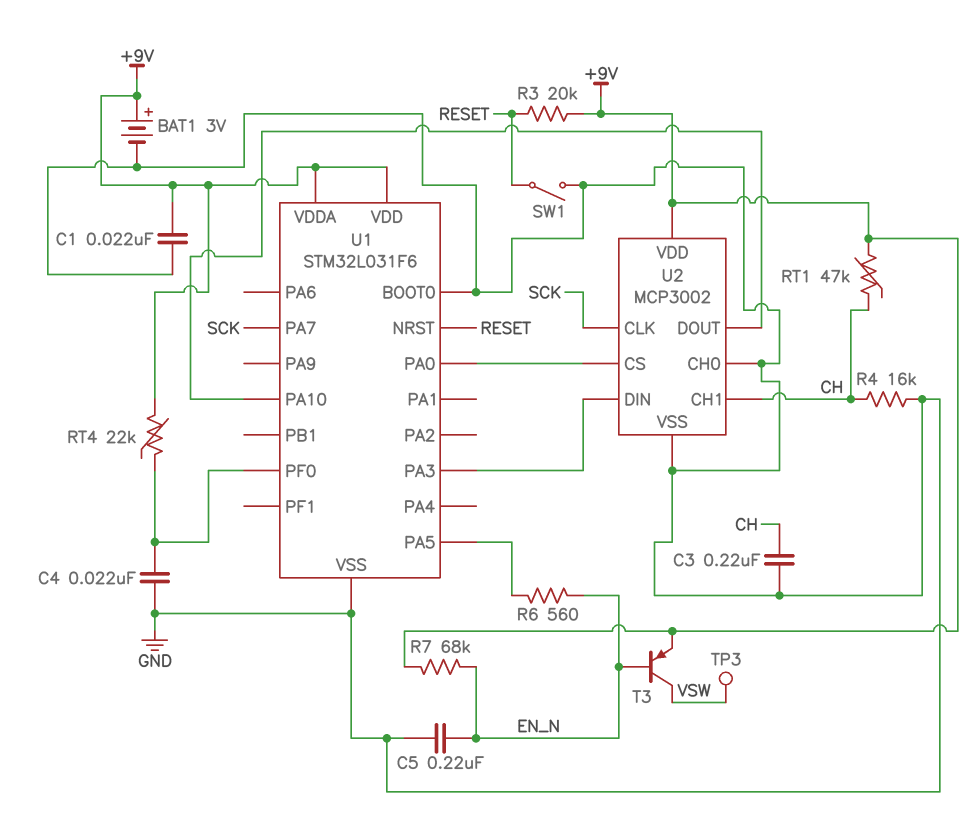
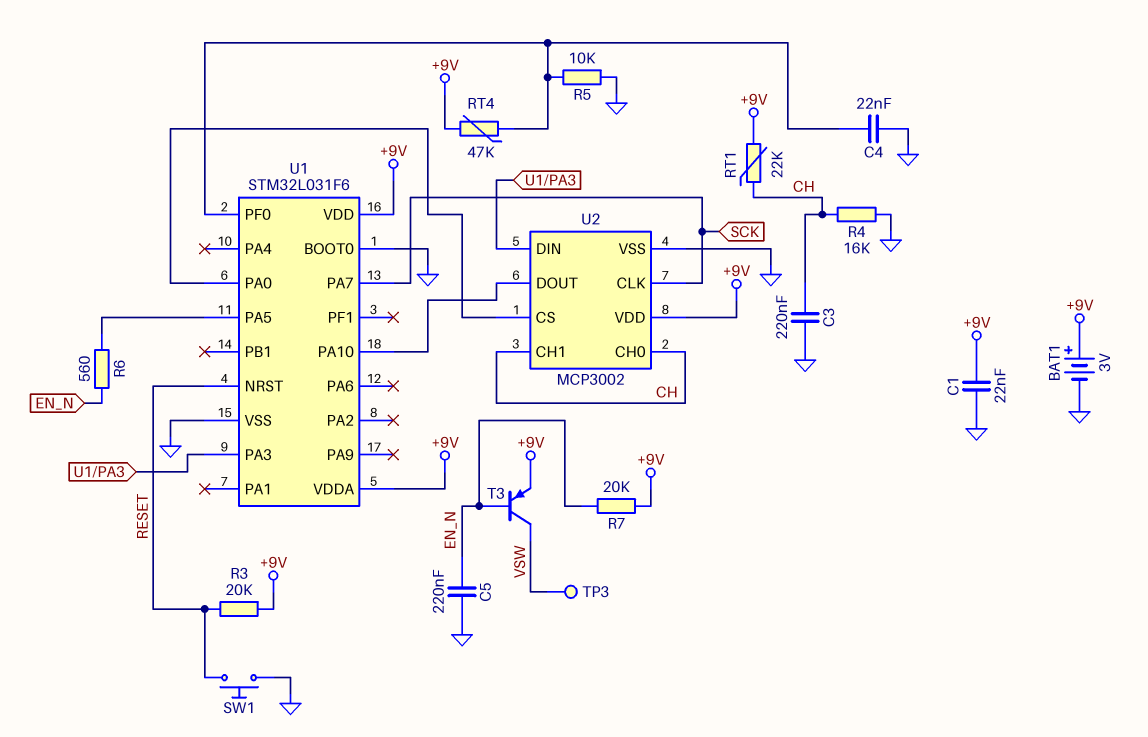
R5: none -> 10k (GND, U1/PF0)
R7: 68k (+9V, EN_N) -> 20k (+9V, EN_N)
RT1: 47k (+9V, CH) -> 22k (+9V, CH)
RT4: 22k (+9V, U1/PF0) -> 47k (+9V, U1/PF0)
SW1: switch (GND, RESET) -> button (GND, RESET)
U2 pin CH0: GND -> CH

